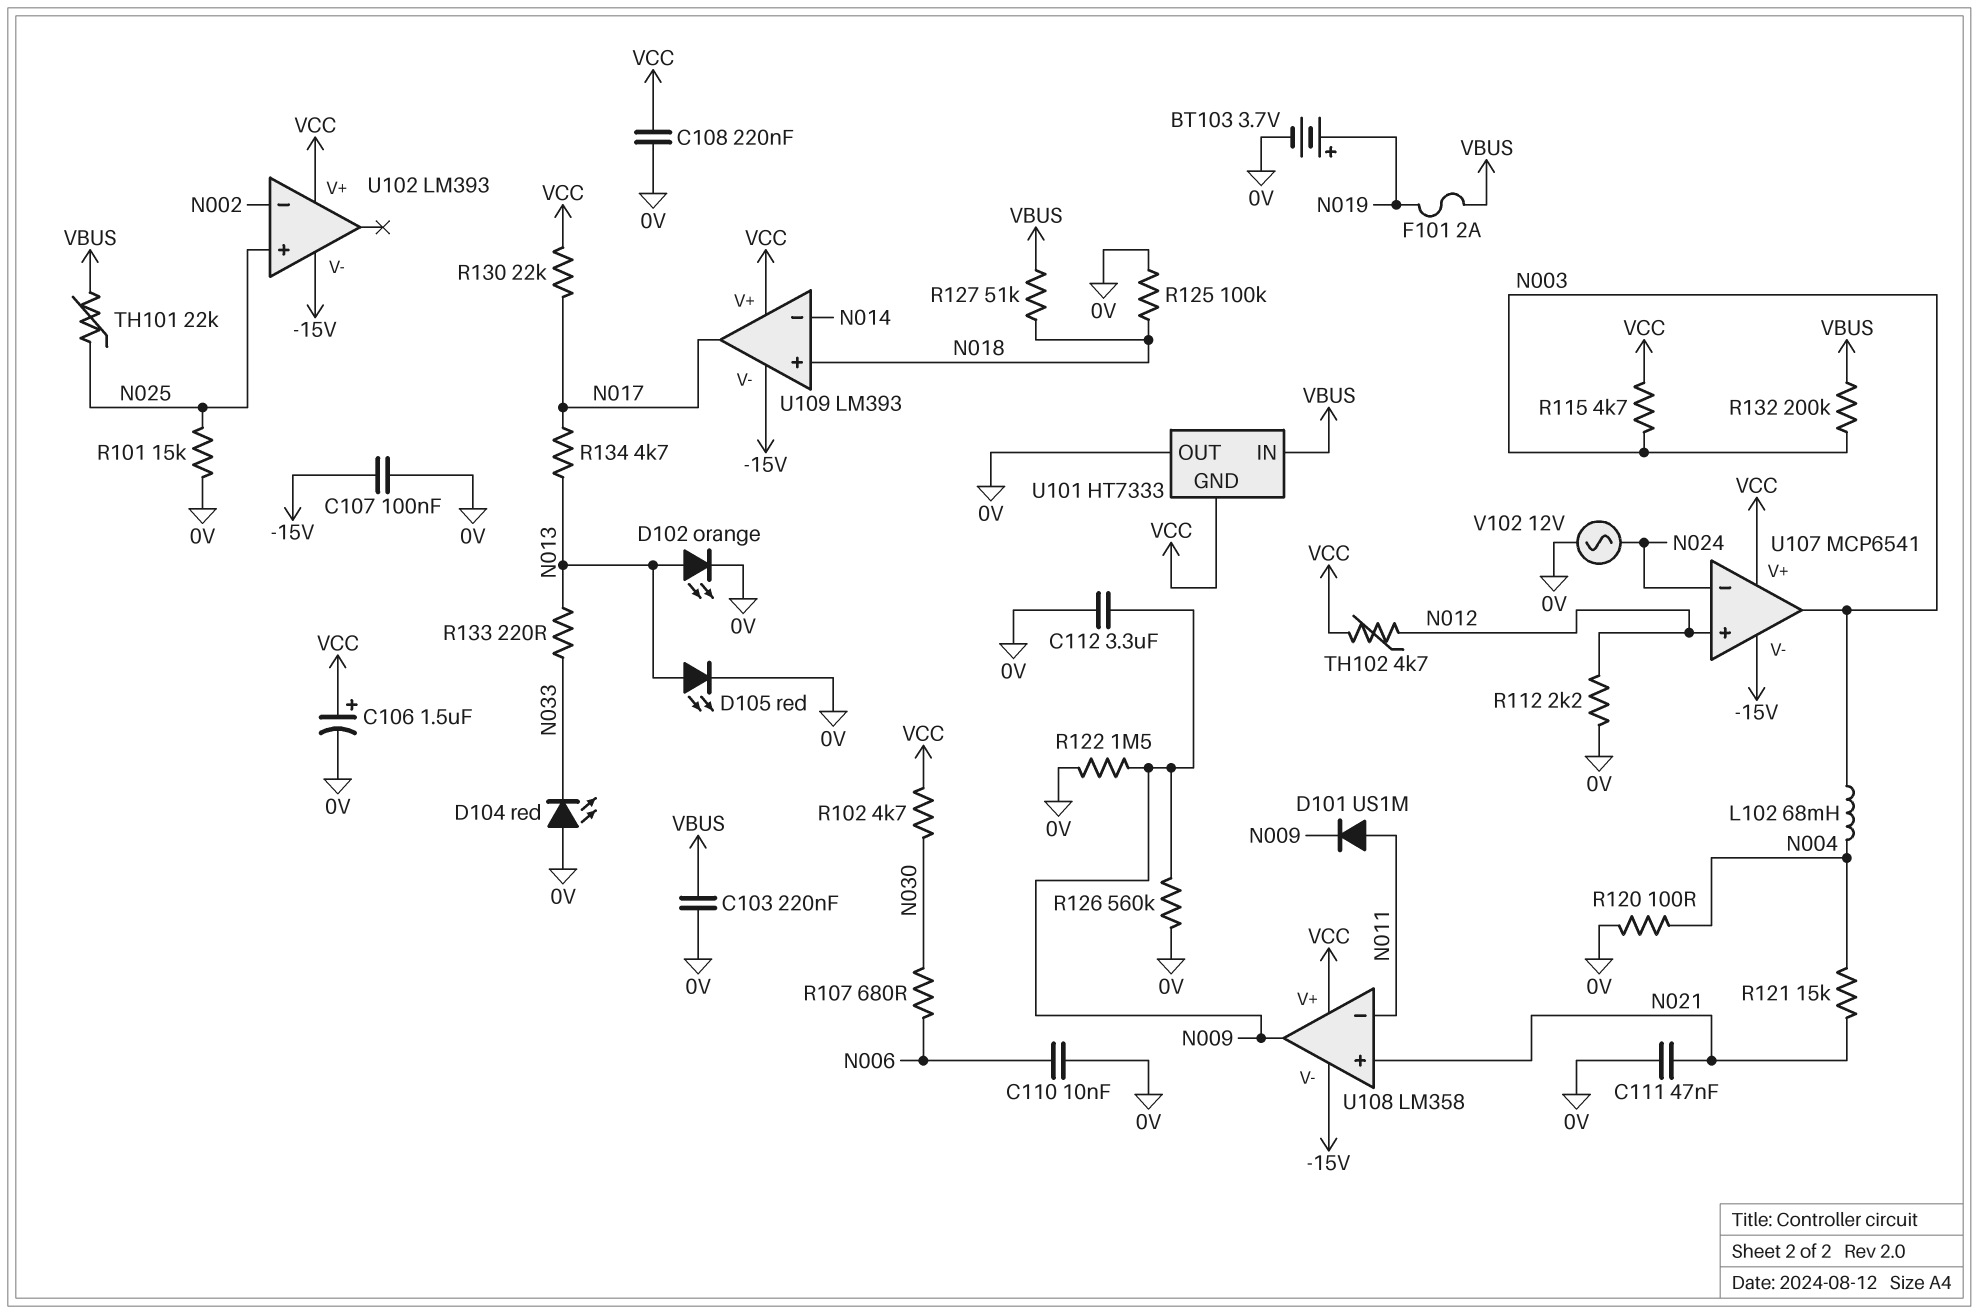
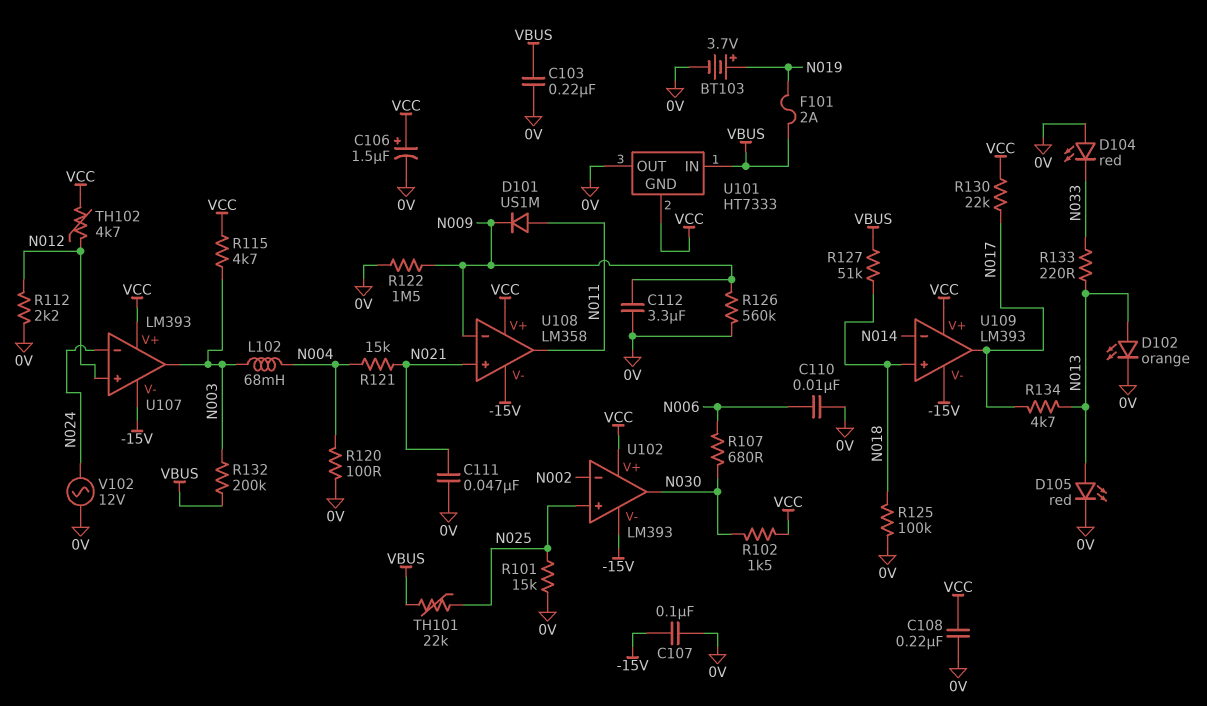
R102: 4.7k (N030, VCC) -> 1.5k (N030, VCC)
U102 pin out: none -> N030
U107: MCP6541 -> LM393
U108 pin in-: N011 -> N009
U108 pin out: N009 -> N011

